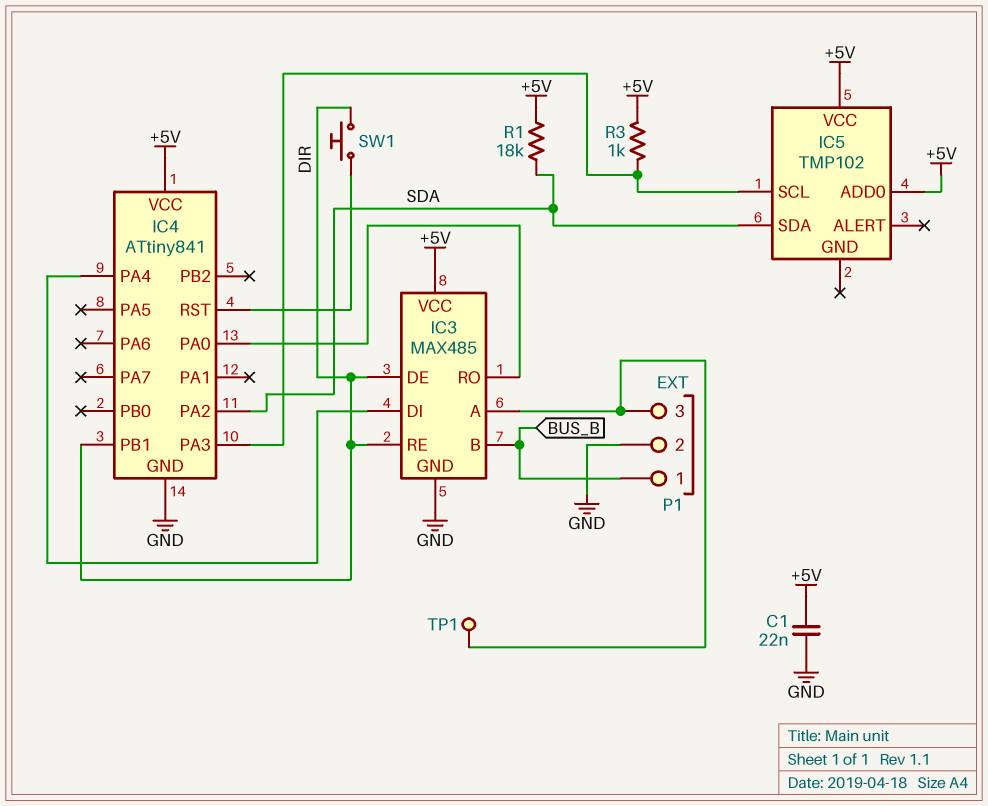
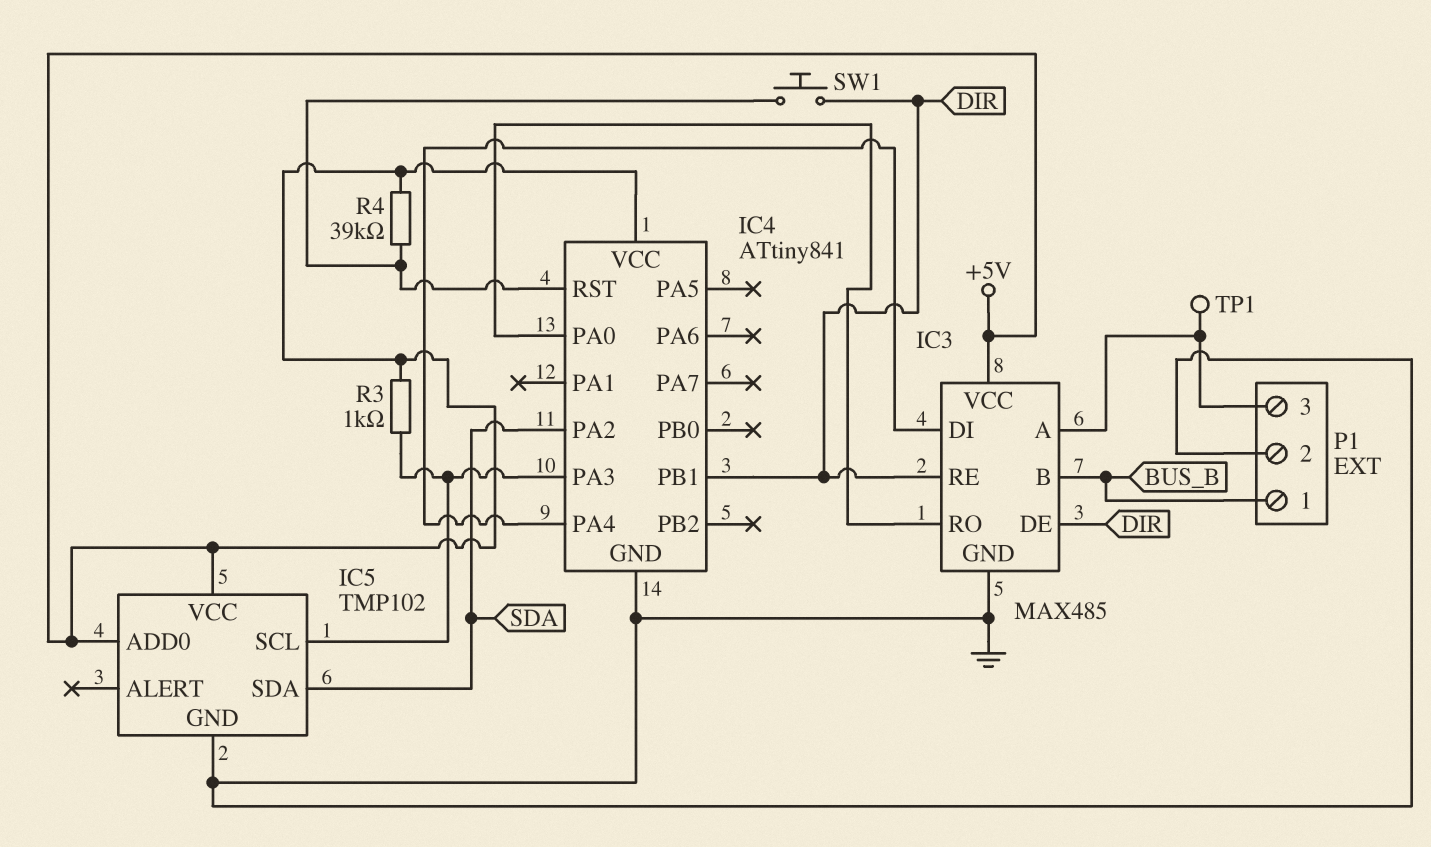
C1: 22nF (+5V, GND) -> none
IC5 pin GND: none -> GND
R1: 18k (+5V, SDA) -> none
R4: none -> 39k (+5V, IC4/RST)

